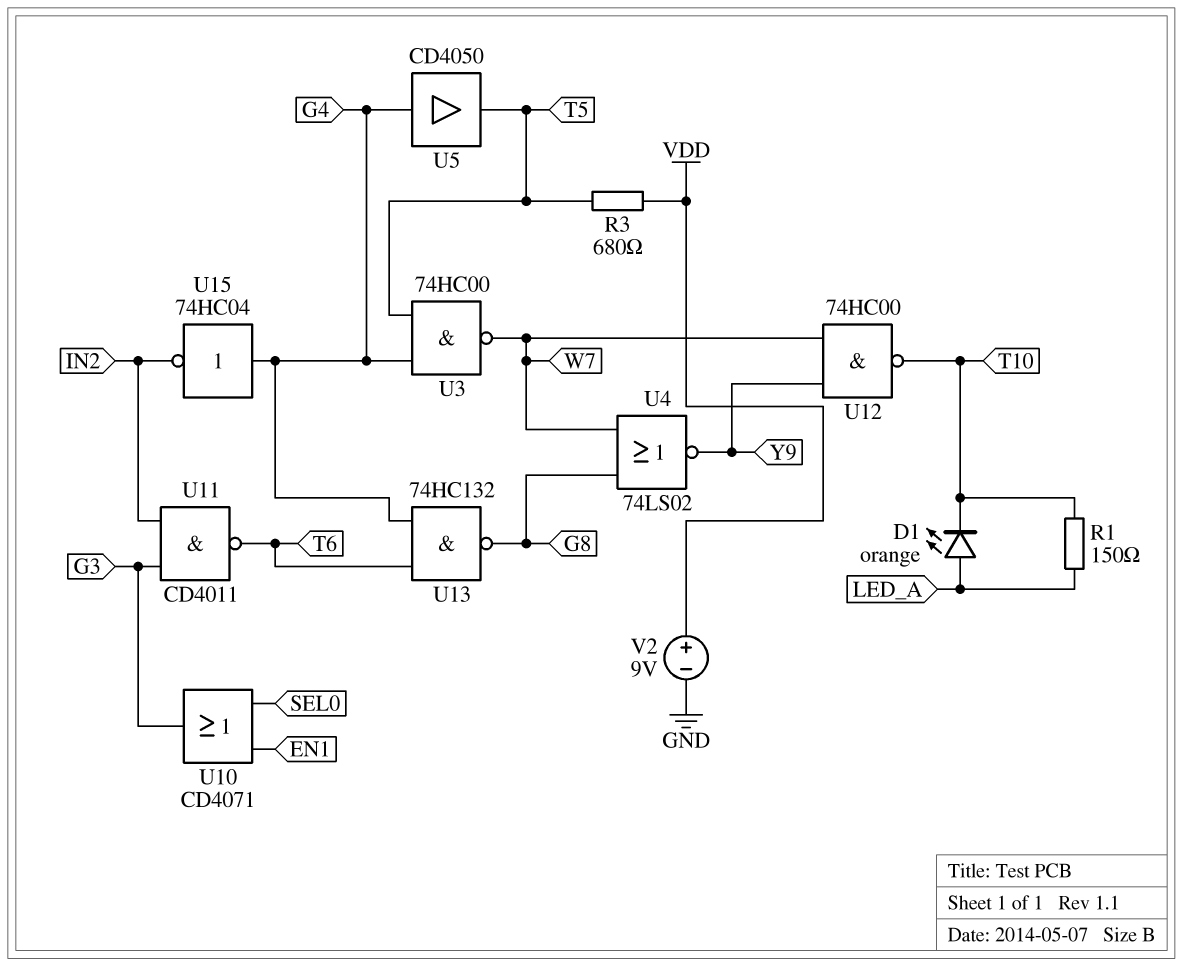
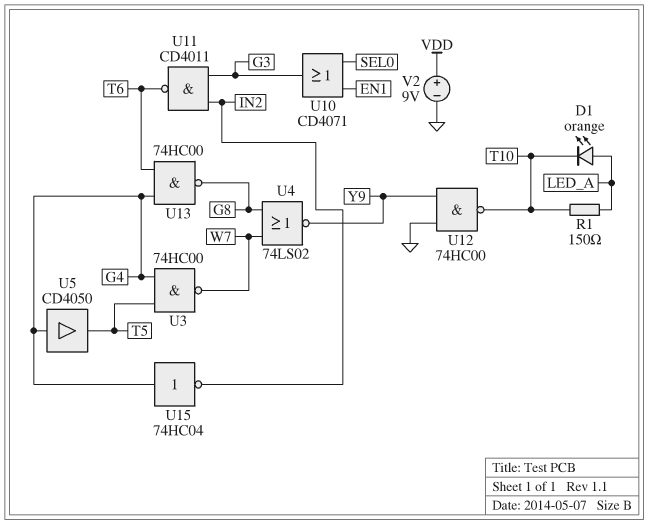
R3: 680 (T5, VDD) -> none
U12: NAND 74HC00 (in W7, in Y9, out T10) -> NAND 74HC00 (in GND, in Y9, out T10)
U13: NAND 74HC132 (in G4, in T6, out G8) -> NAND 74HC00 (in G4, in T6, out G8)

